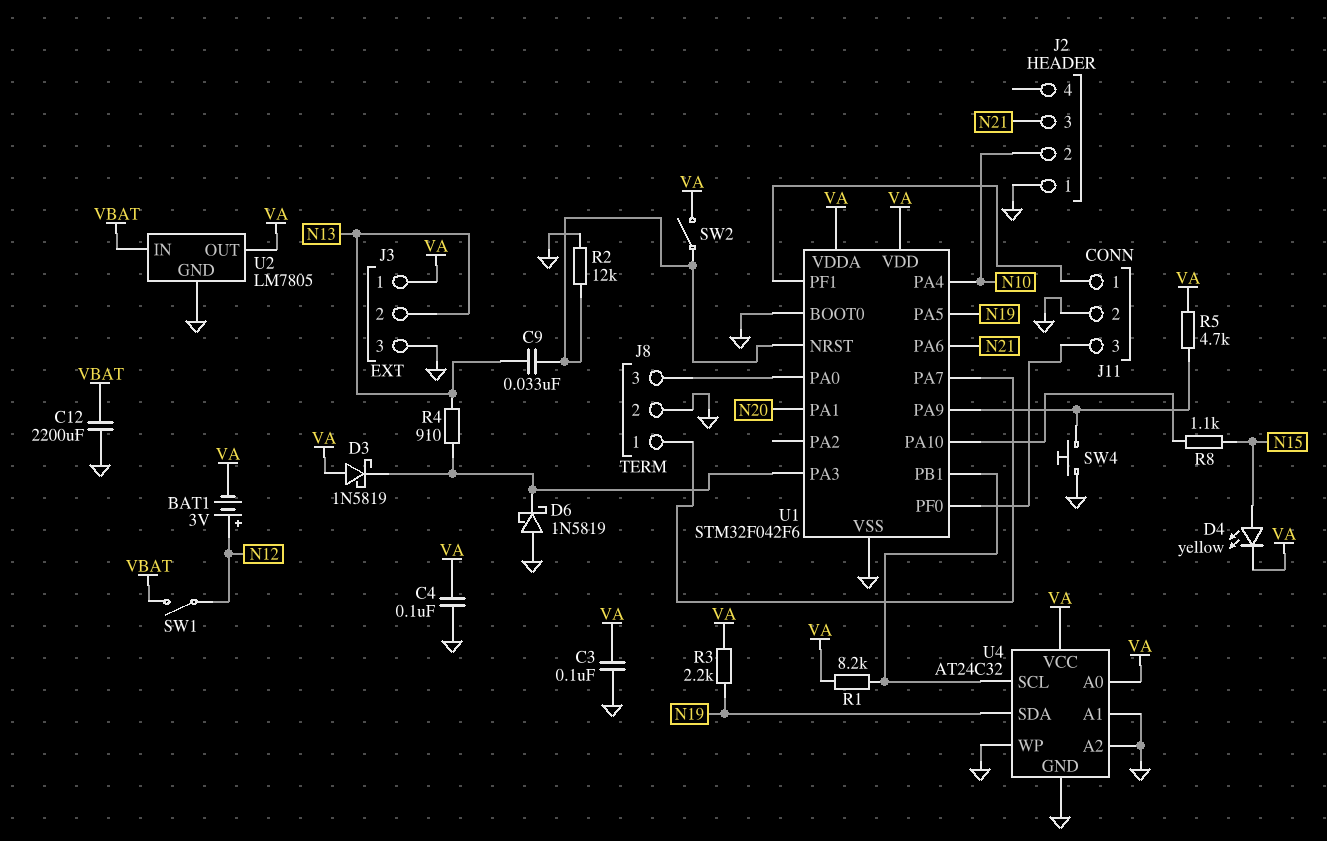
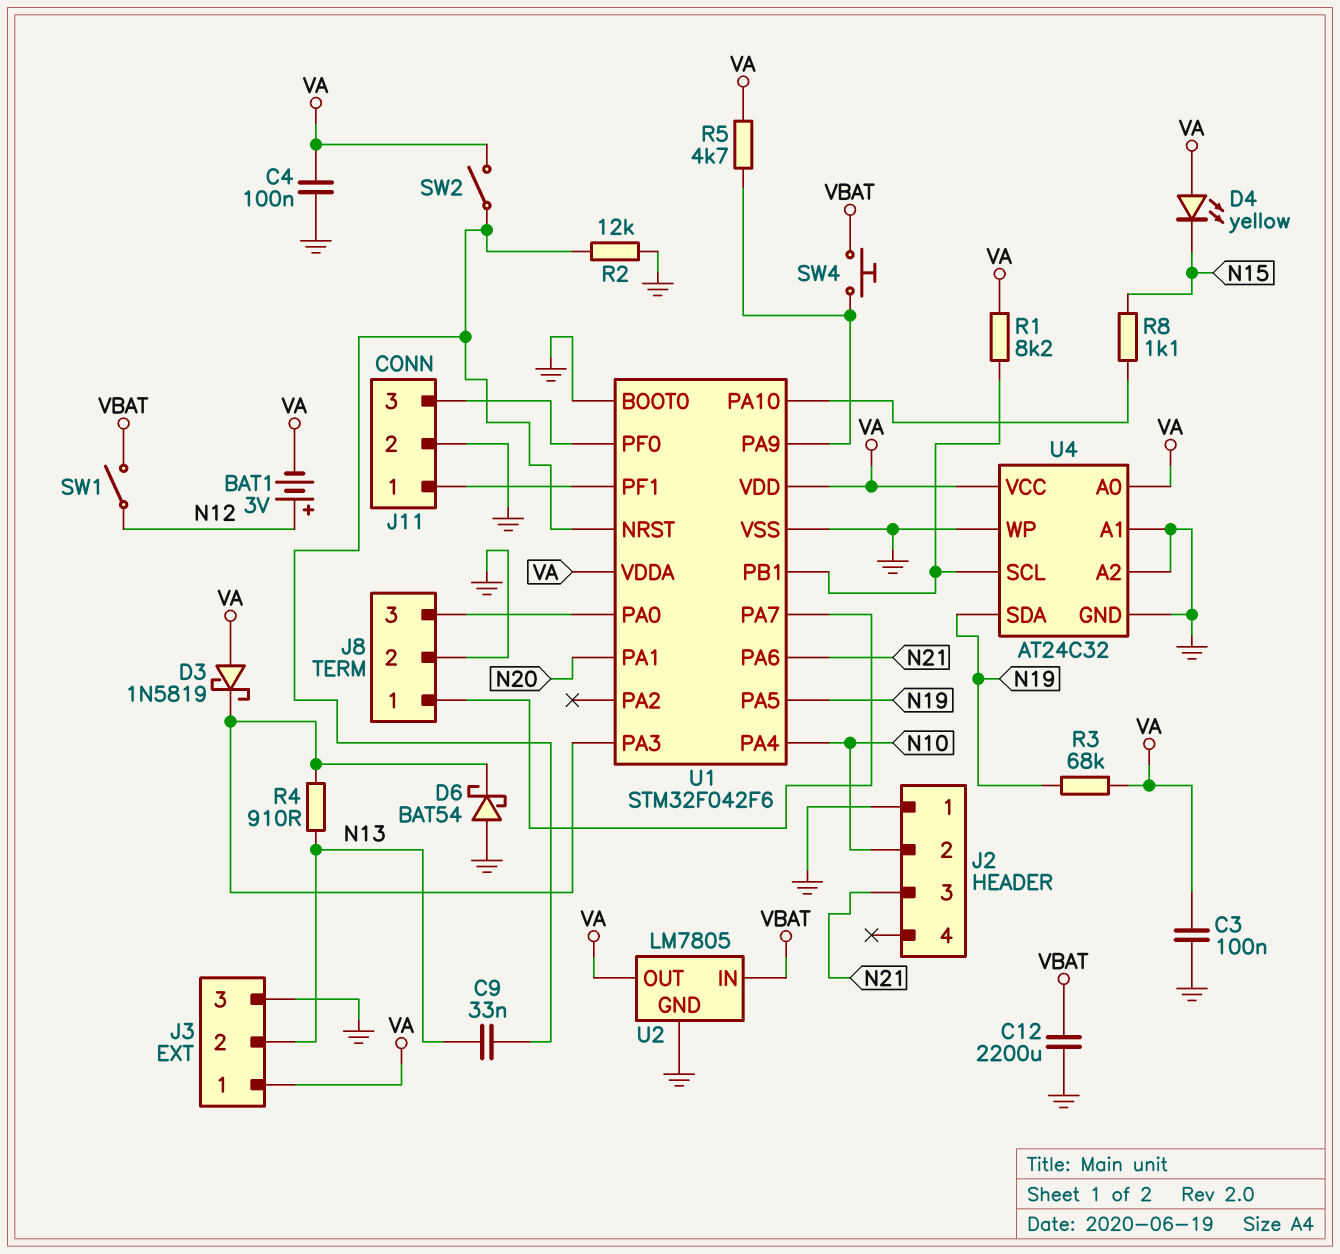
D4: LED yellow (A N15, K VA) -> LED yellow (A VA, K N15)
D6: schottky 1N5819 (A GND, K U1/PA3) -> schottky BAT54 (A GND, K U1/PA3)
R3: 2.2k (N19, VA) -> 68k (N19, VA)
SW4: button (GND, U1/PA9) -> button (U1/PA9, VBAT)

